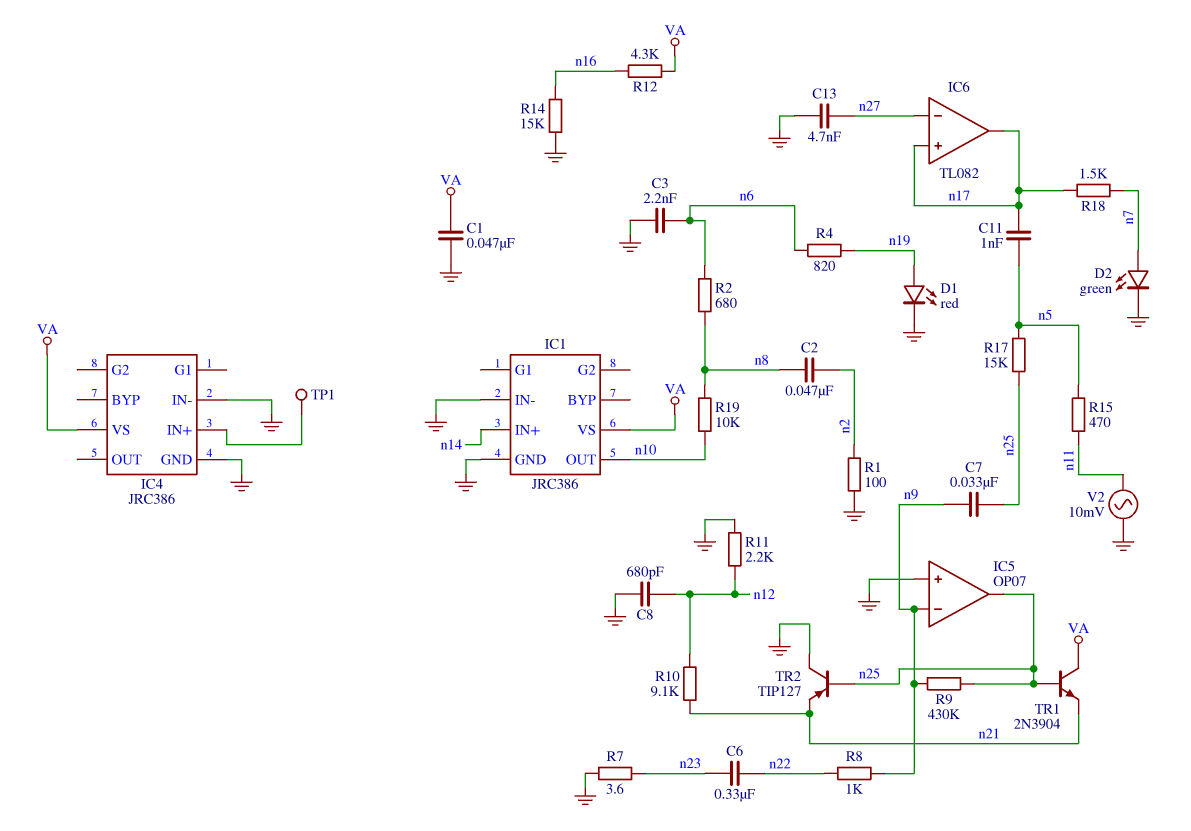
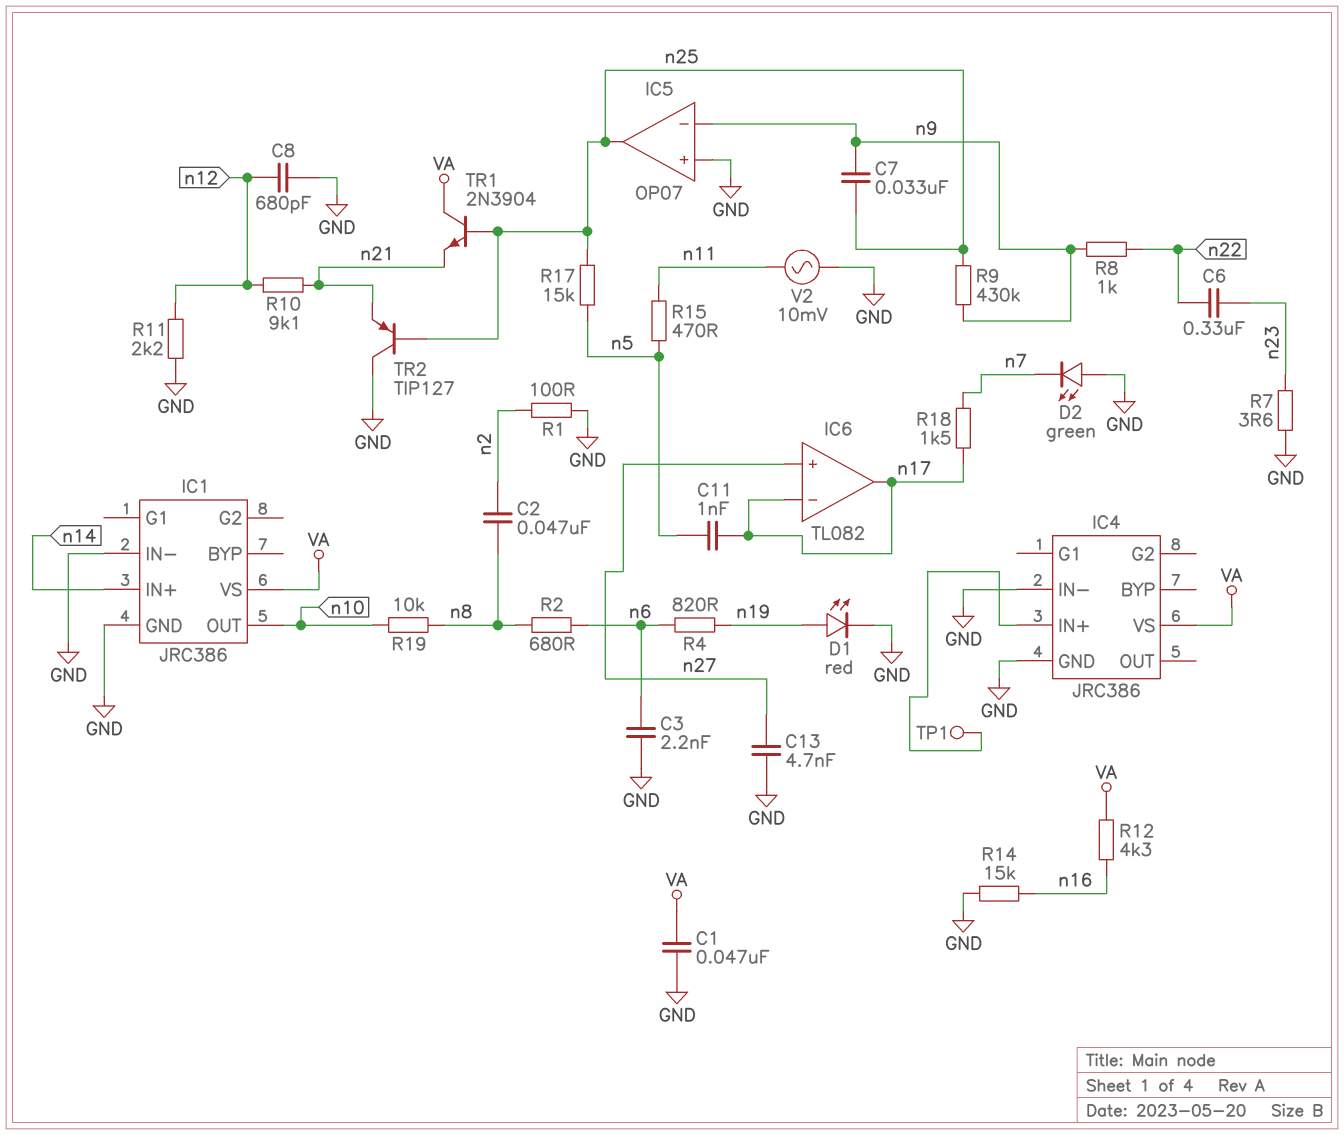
D2: LED green (A n7, K GND) -> LED green (A GND, K n7)
IC6 pin in+: n17 -> n27
IC6 pin in-: n27 -> n17

